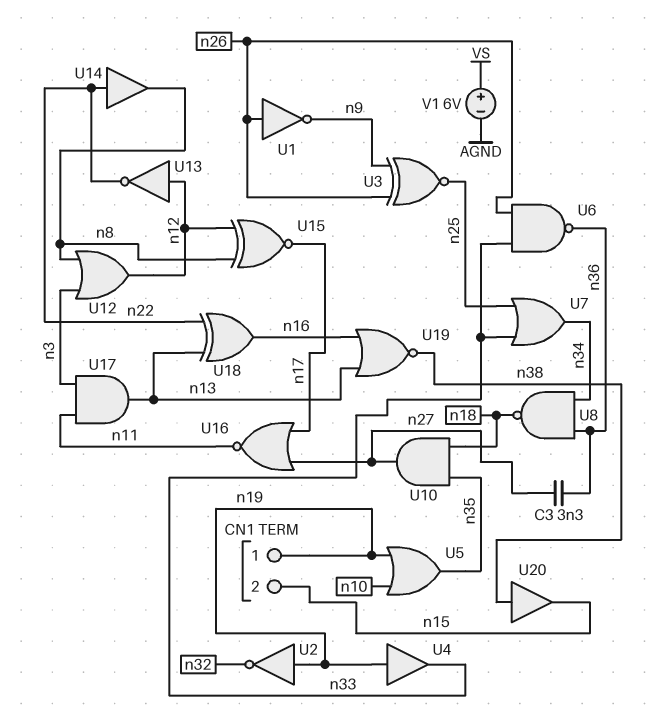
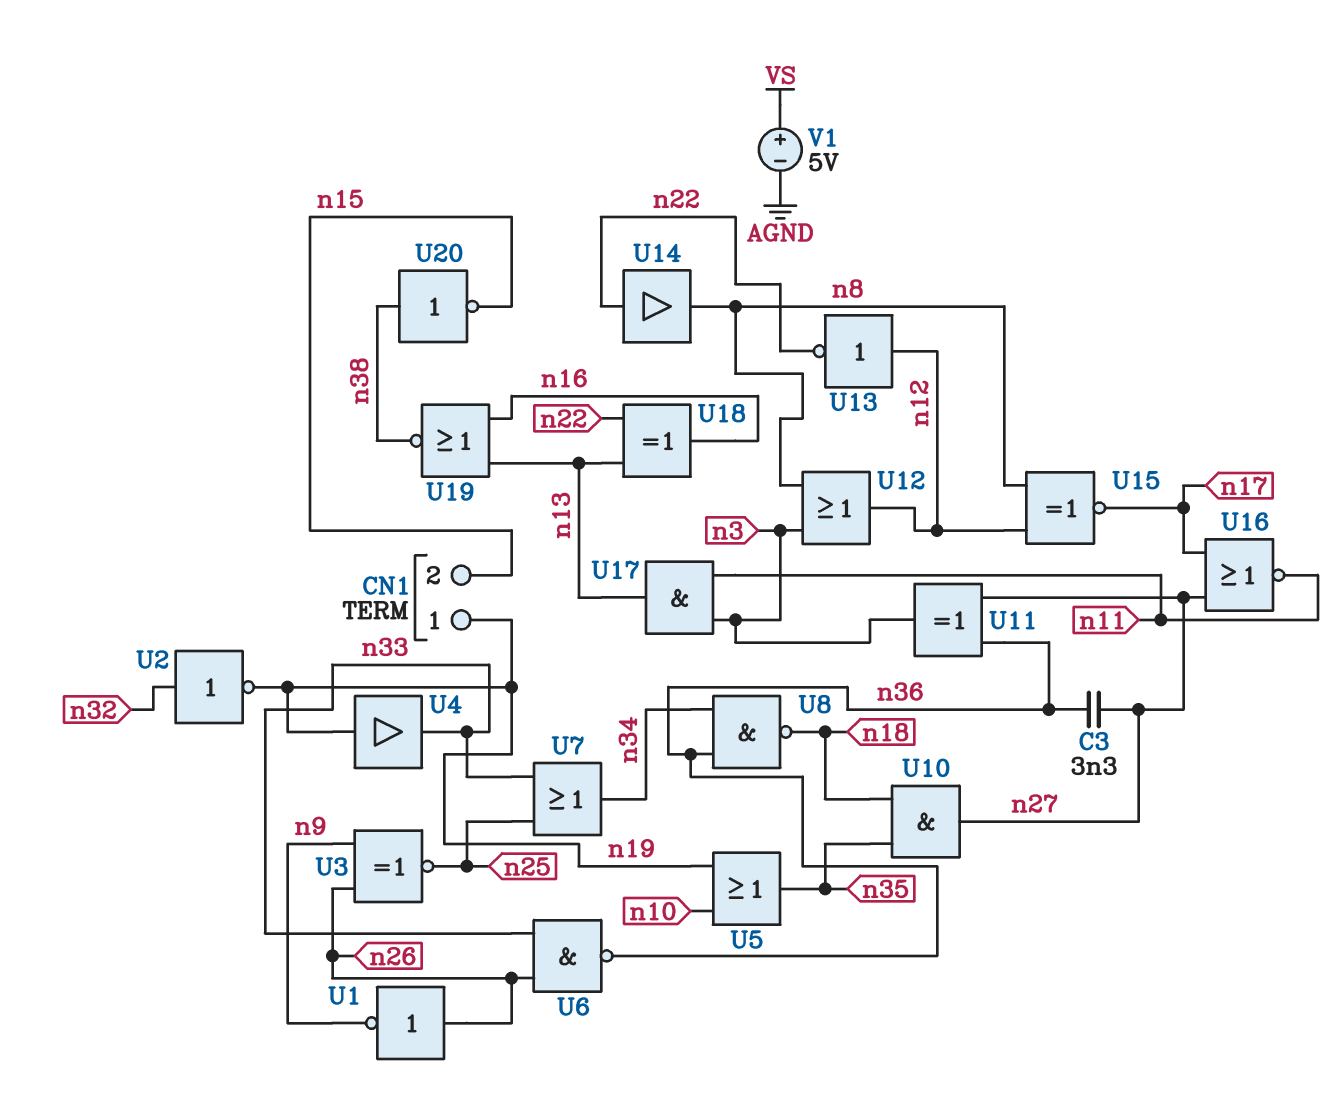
U2: NOT (in n19, out n32) -> NOT (in n32, out n19)
U11: none -> XOR (in n27, in n36, out n3)
U20: buffer (in n38, out n15) -> NOT (in n38, out n15)
V1: 6V (plus VS, minus AGND) -> 5V (plus VS, minus AGND)

